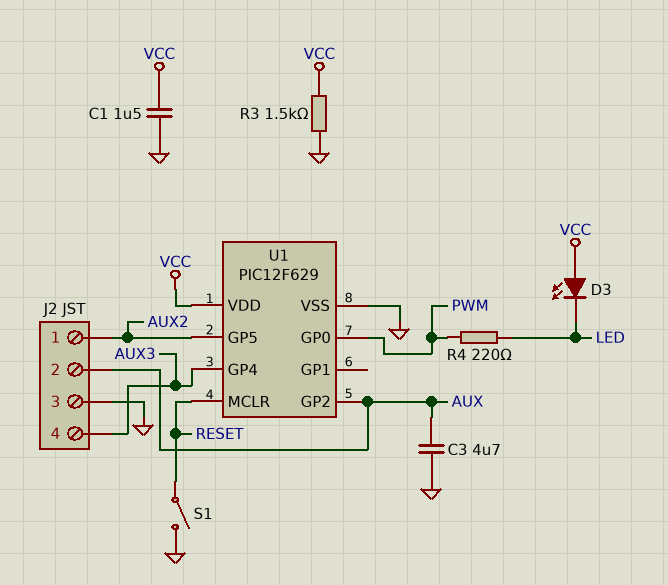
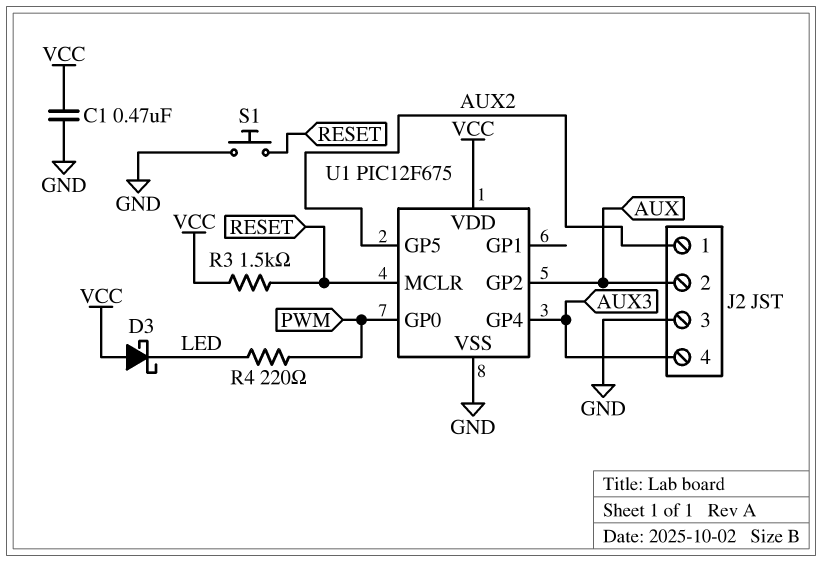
C1: 1.5uF (GND, VCC) -> 470nF (GND, VCC)
C3: 4.7uF (AUX, GND) -> none
D3: LED (A VCC, K LED) -> schottky (A VCC, K LED)
R3: 1.5k (GND, VCC) -> 1.5k (RESET, VCC)
S1: switch (GND, RESET) -> button (GND, RESET)
U1: PIC12F629 -> PIC12F675

